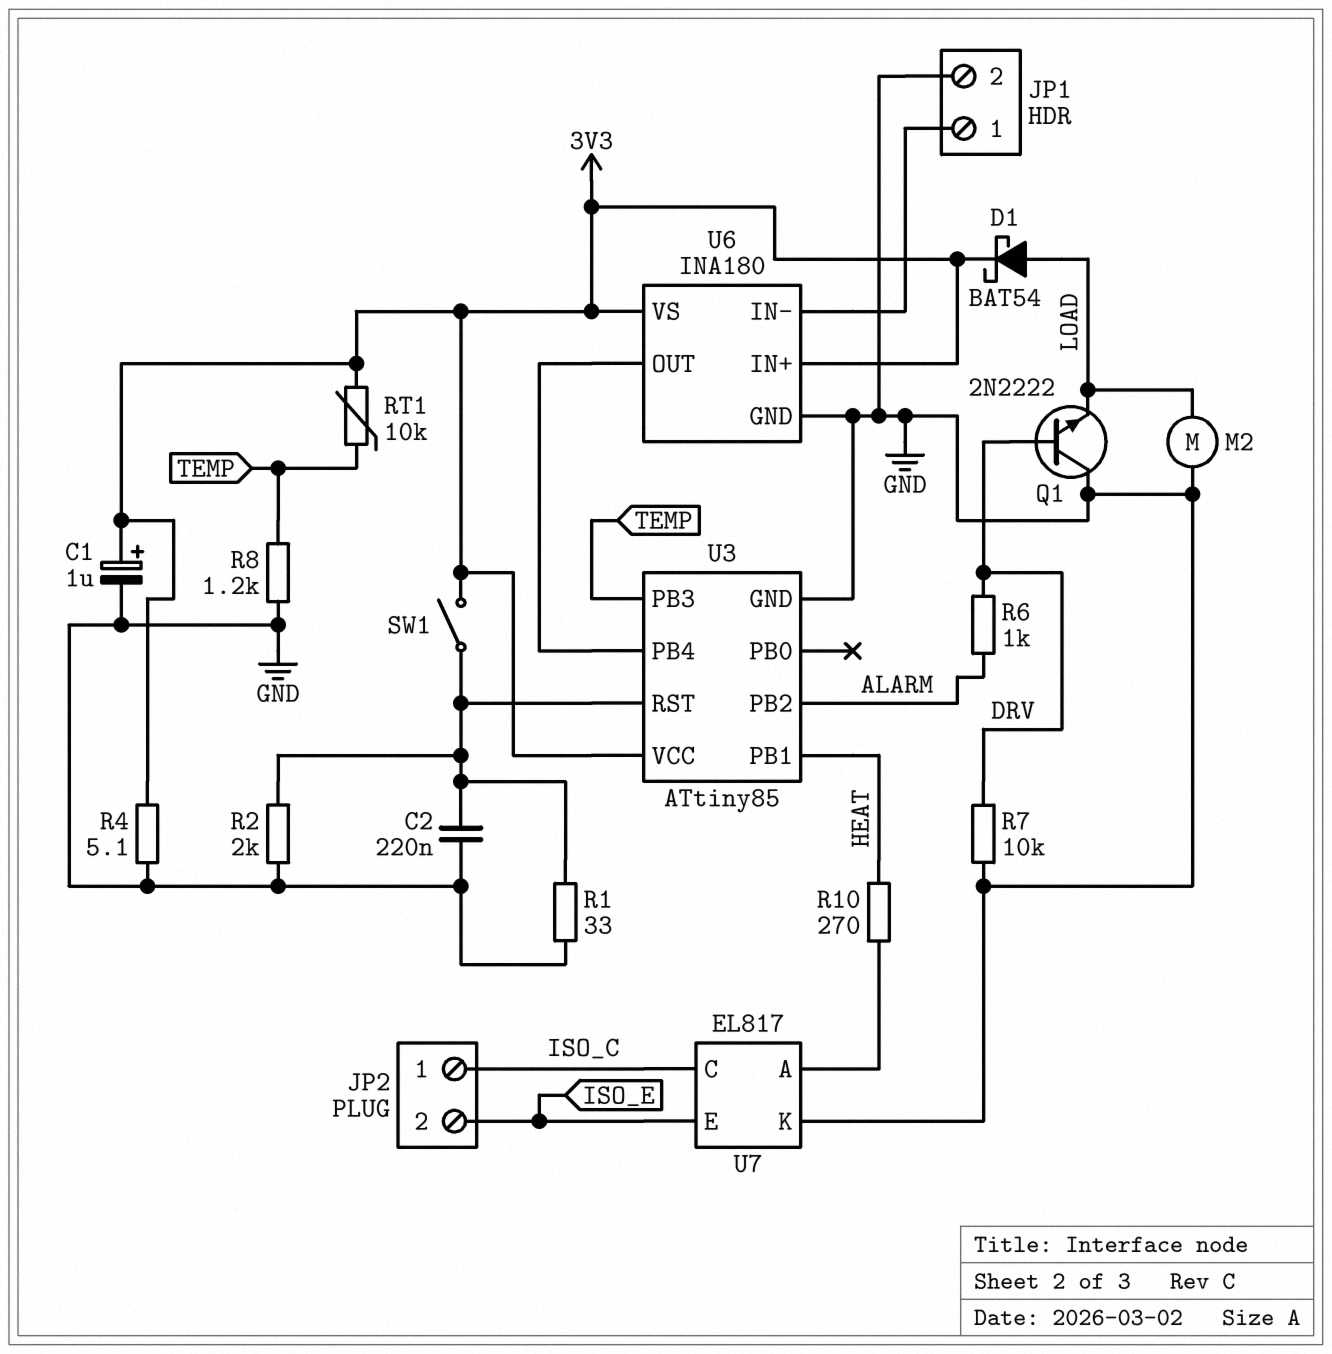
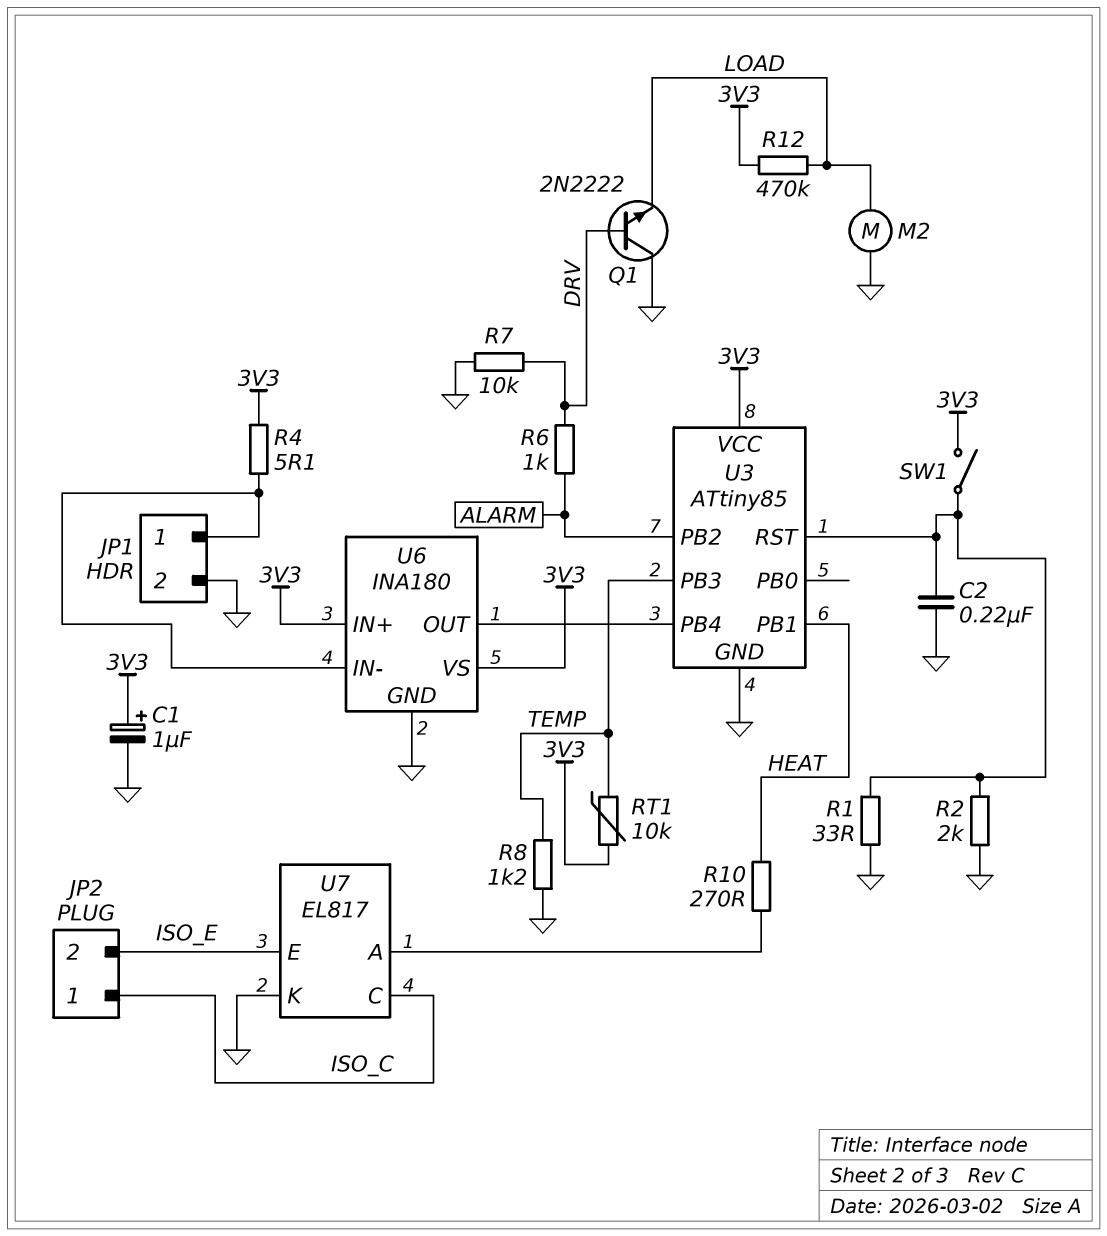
D1: schottky BAT54 (A LOAD, K 3V3) -> none
R4: 5.1 (3V3, GND) -> 5.1 (3V3, JP1/1)
R12: none -> 470k (3V3, LOAD)

